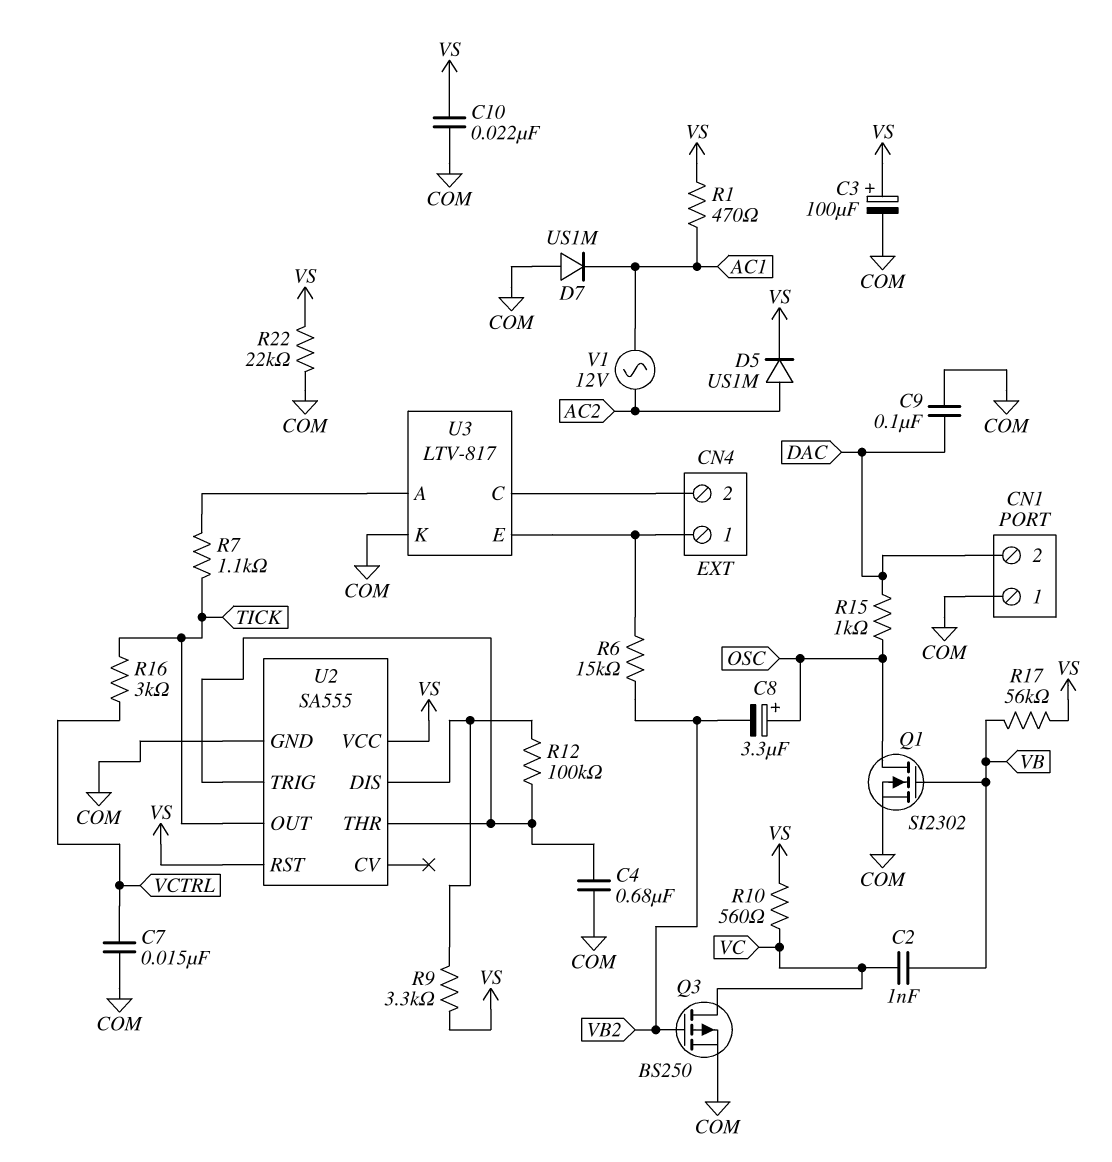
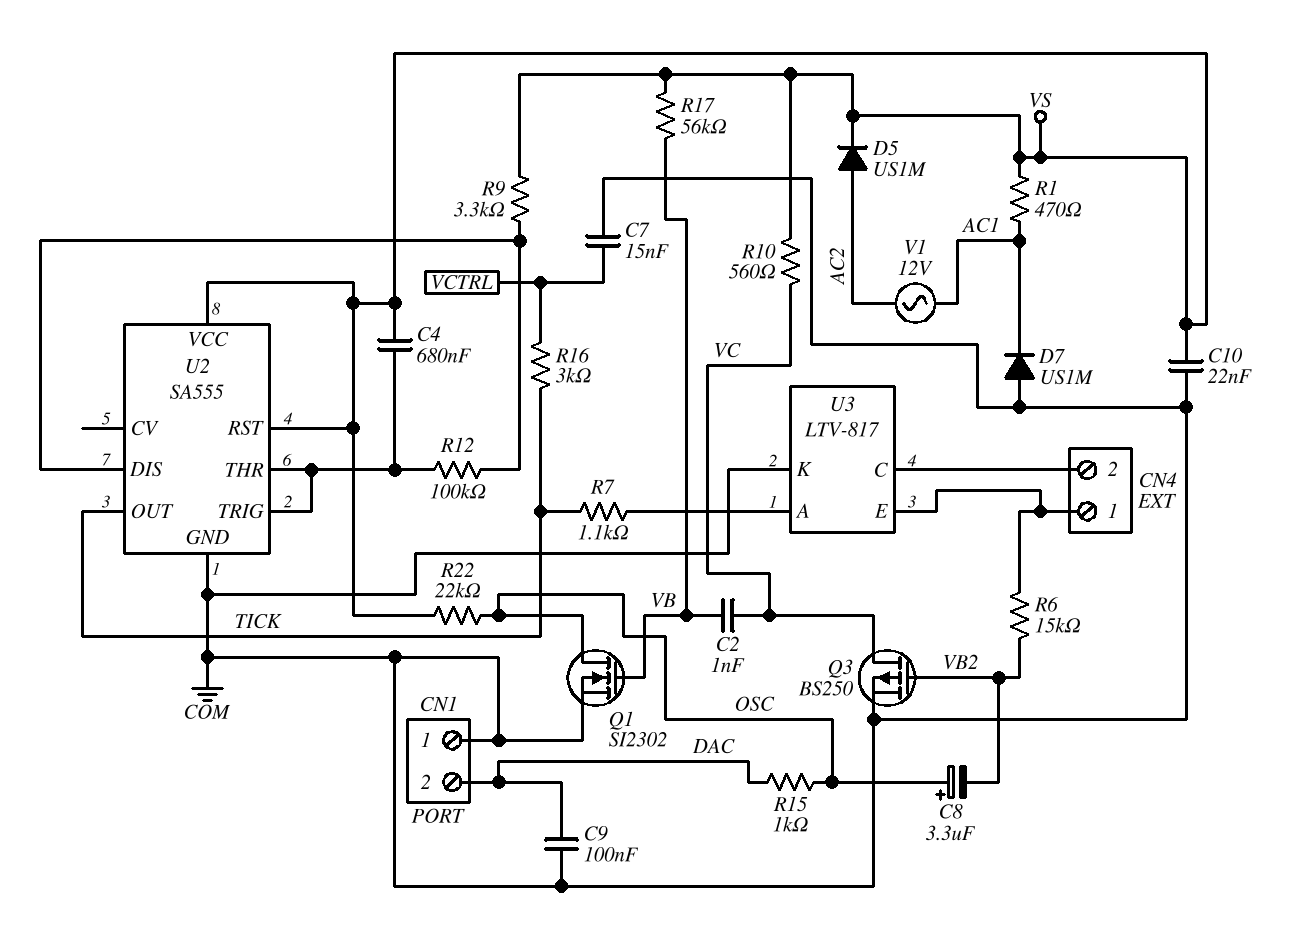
C3: 100uF (plus VS, minus COM) -> none
C4: 680nF (COM, U2/THR) -> 680nF (U2/THR, VS)
R22: 22k (COM, VS) -> 22k (OSC, VS)

